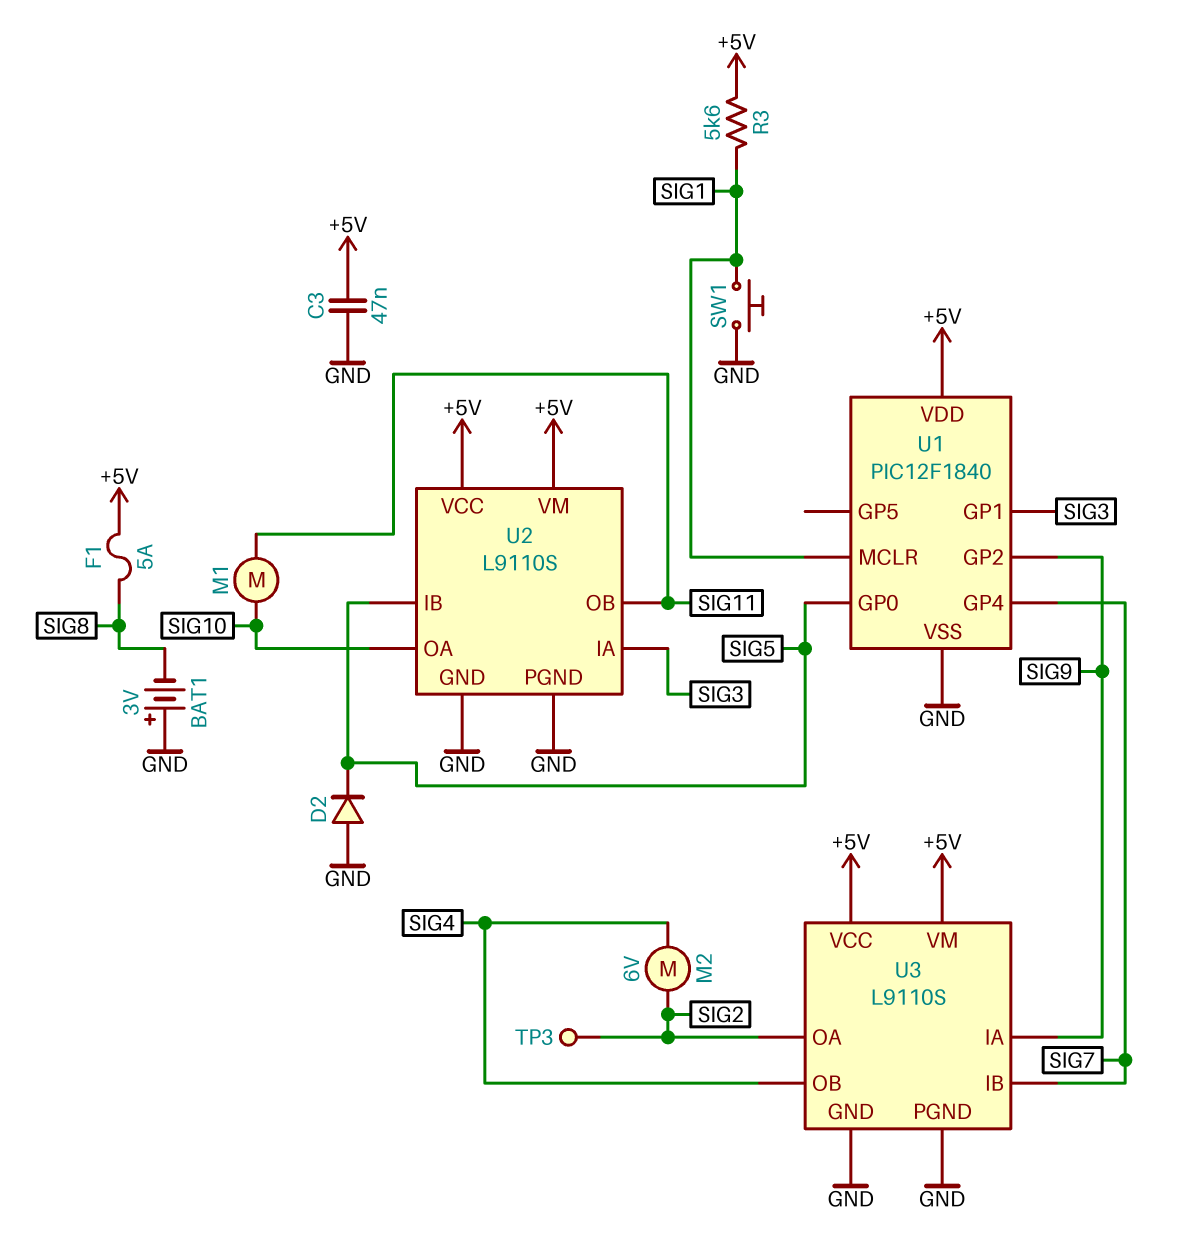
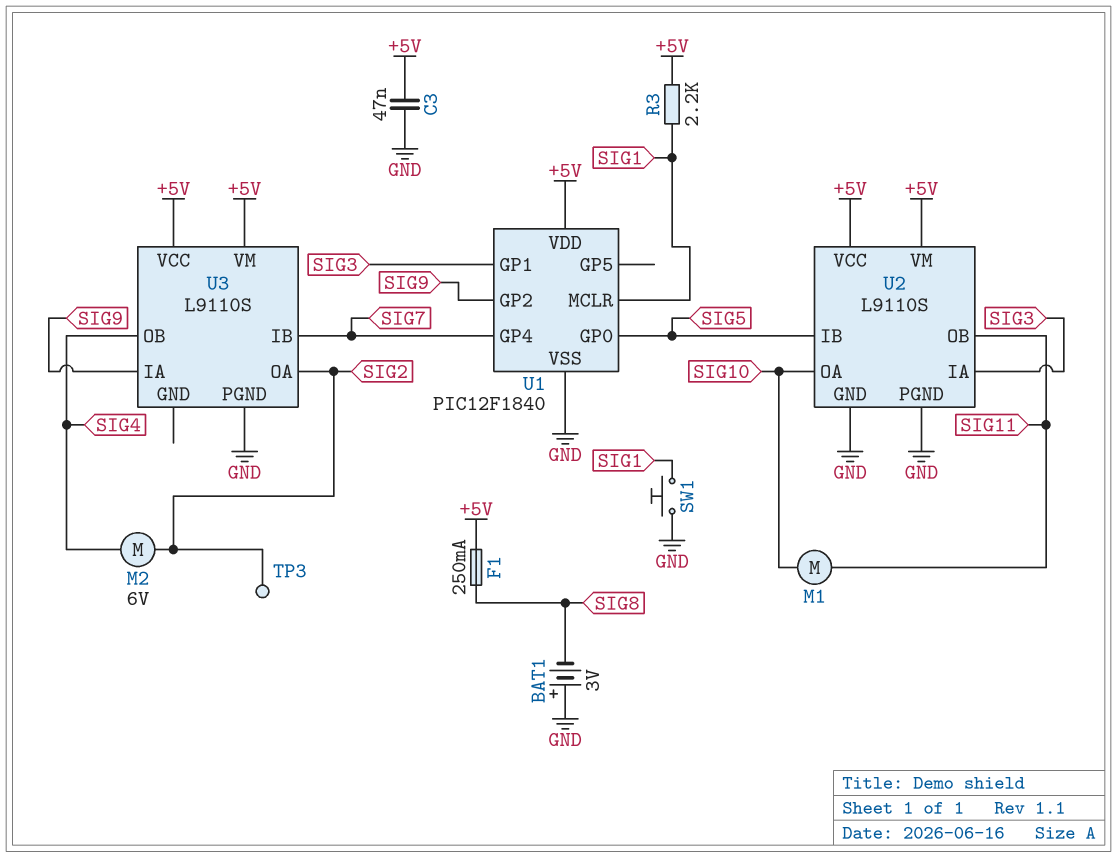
D2: diode (A GND, K SIG5) -> none
F1: 5A (+5V, SIG8) -> 250mA (+5V, SIG8)
R3: 5.6k (+5V, SIG1) -> 2.2k (+5V, SIG1)
U3 pin GND: GND -> none

